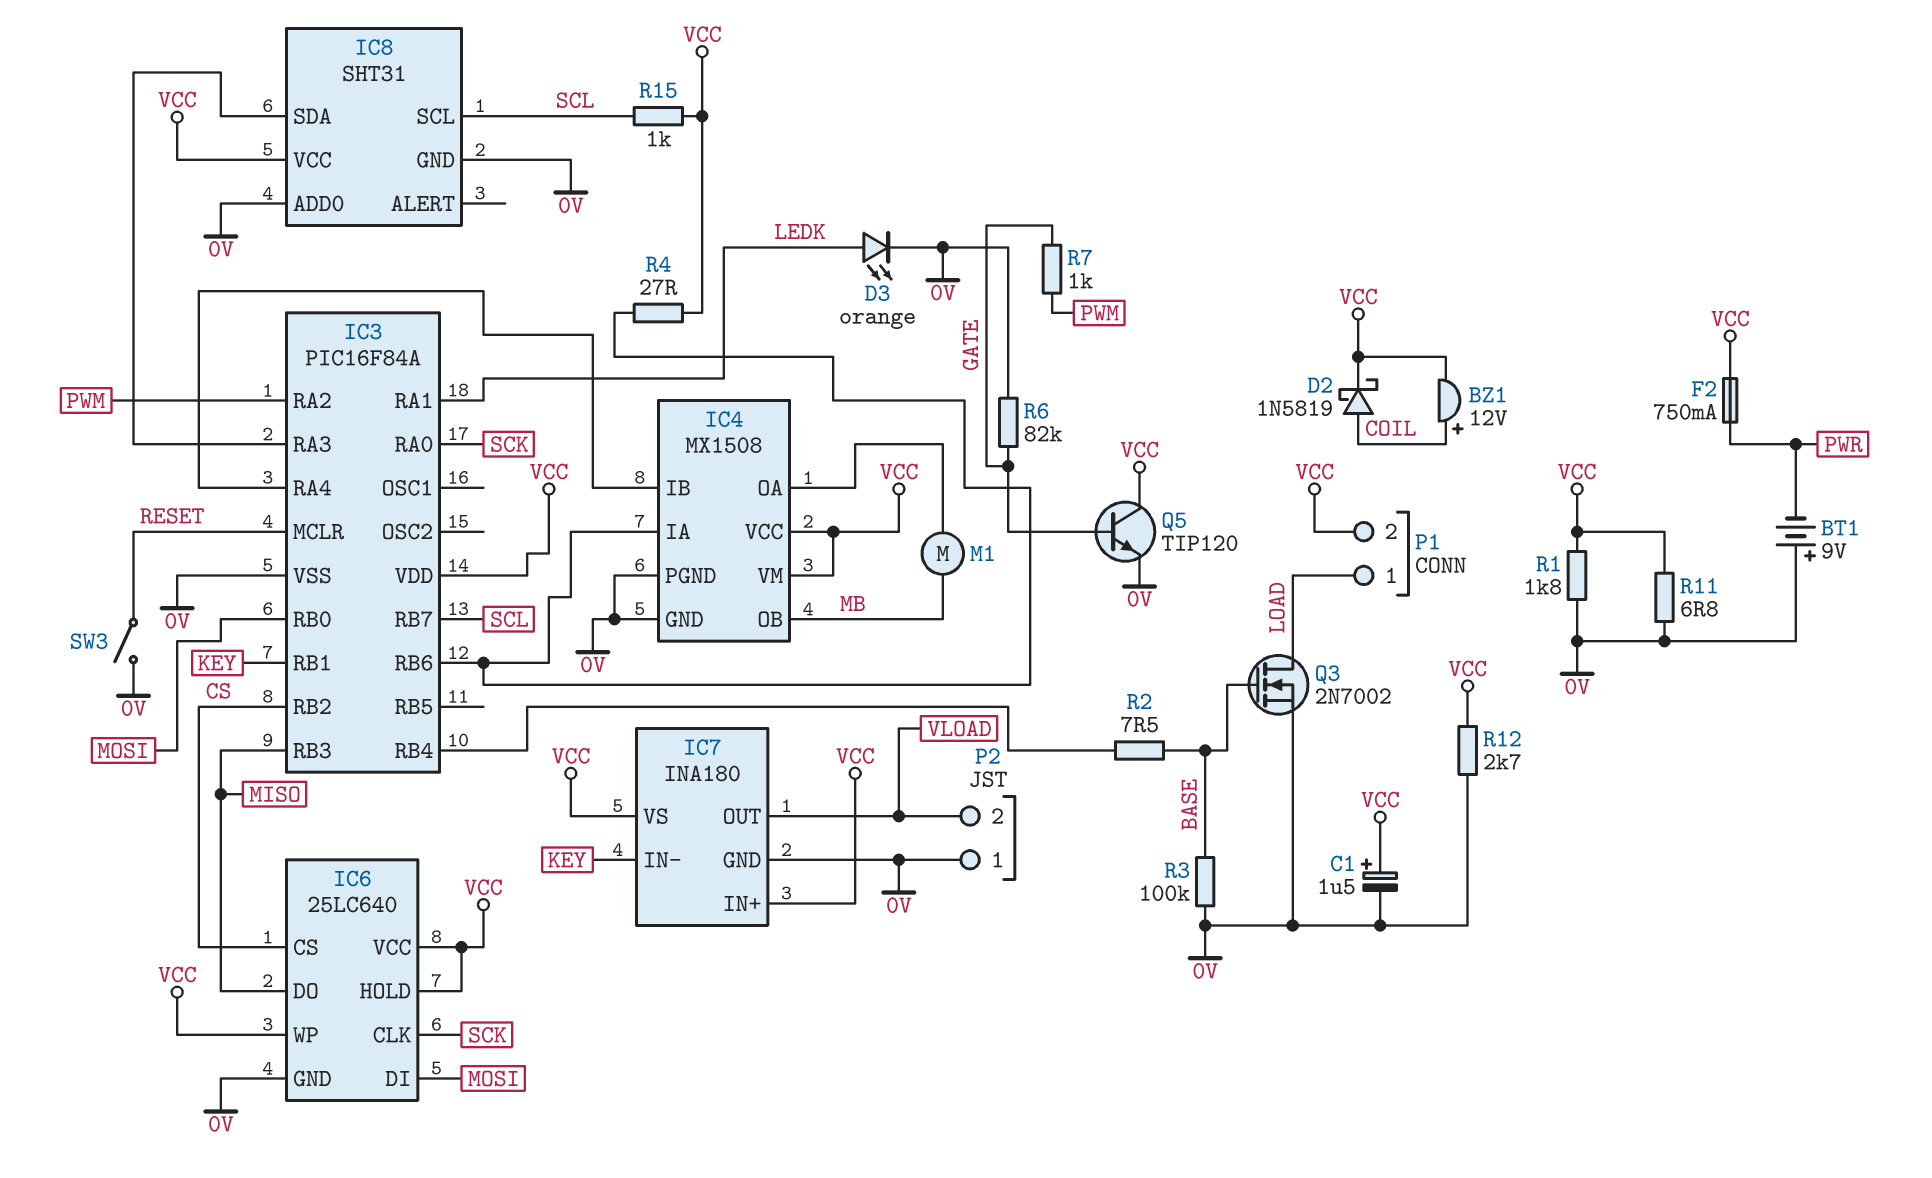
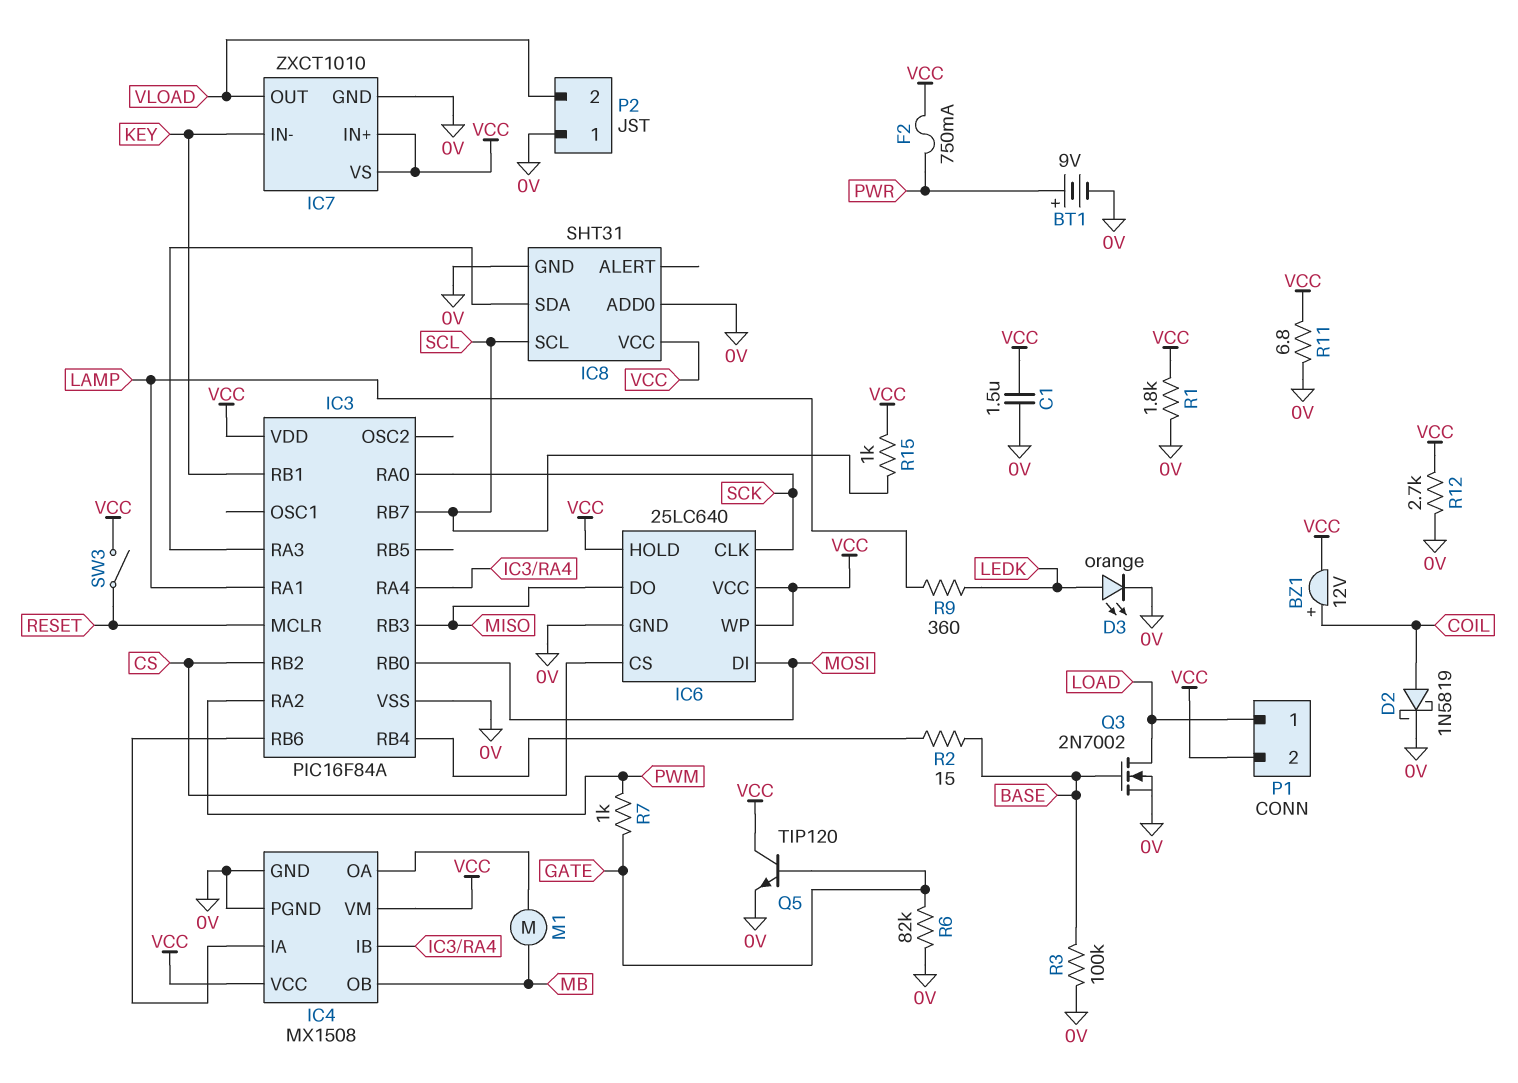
BT1: 9V (plus 0V, minus PWR) -> 9V (plus PWR, minus 0V)
C1: 1.5uF (plus VCC, minus 0V) -> 1.5uF (0V, VCC)
D2: schottky 1N5819 (A COIL, K VCC) -> schottky 1N5819 (A COIL, K 0V)
IC3 pin RA1: LEDK -> LAMP
IC7: INA180 -> ZXCT1010
R2: 7.5 (BASE, IC3/RB4) -> 15 (BASE, IC3/RB4)
R4: 27 (IC3/RB6, VCC) -> none
R9: none -> 360 (LAMP, LEDK)
SW3: switch (0V, RESET) -> switch (RESET, VCC)

